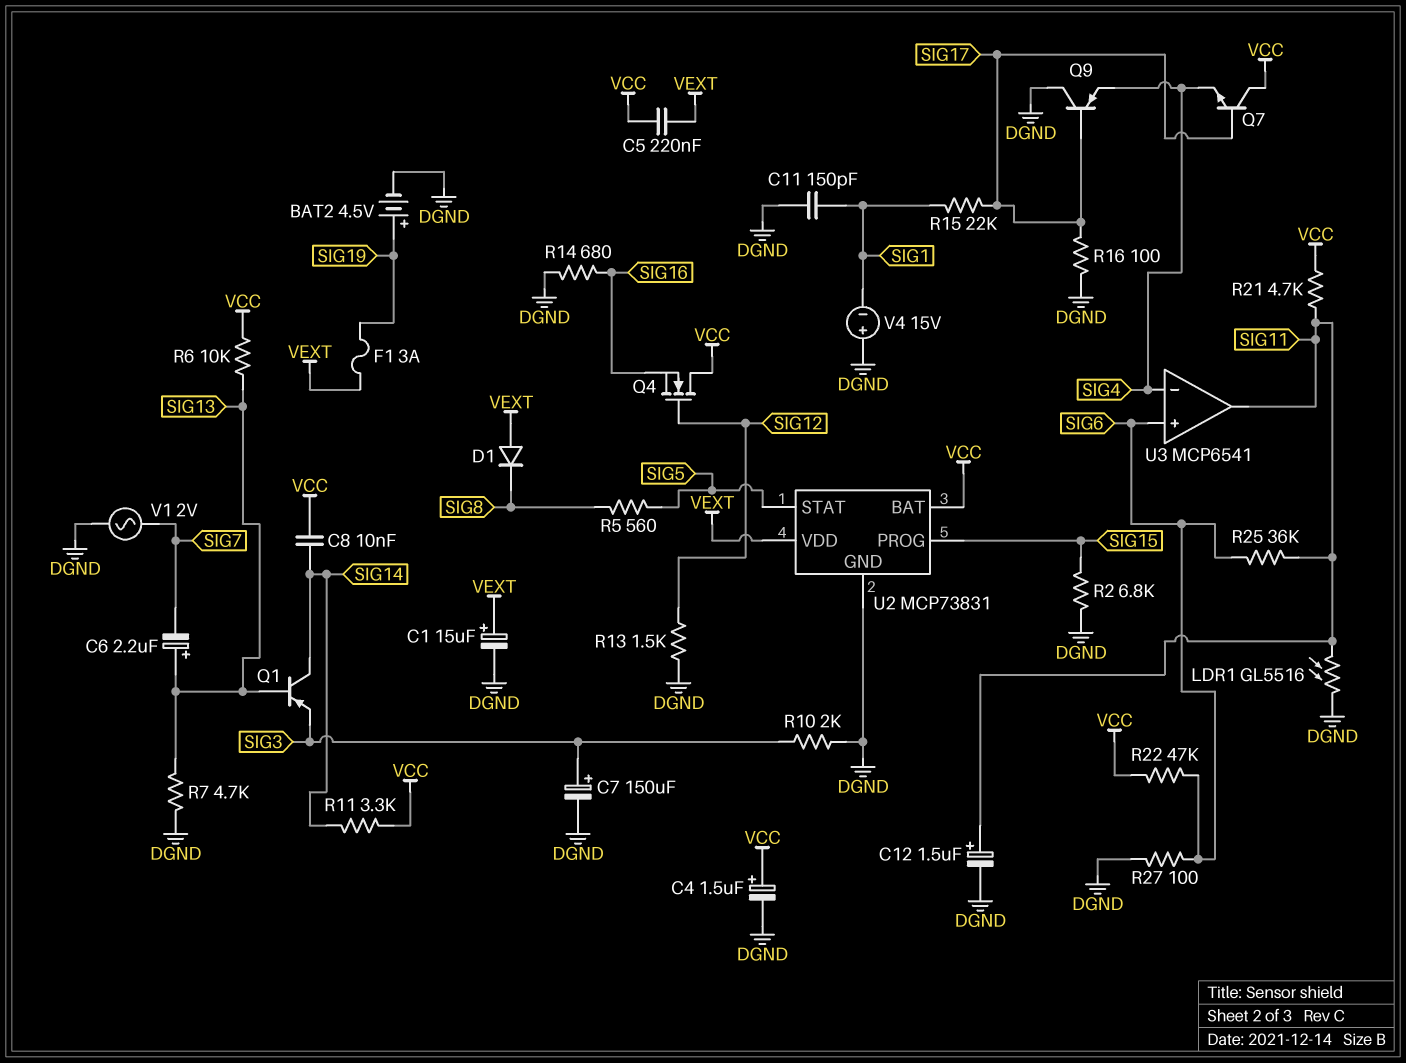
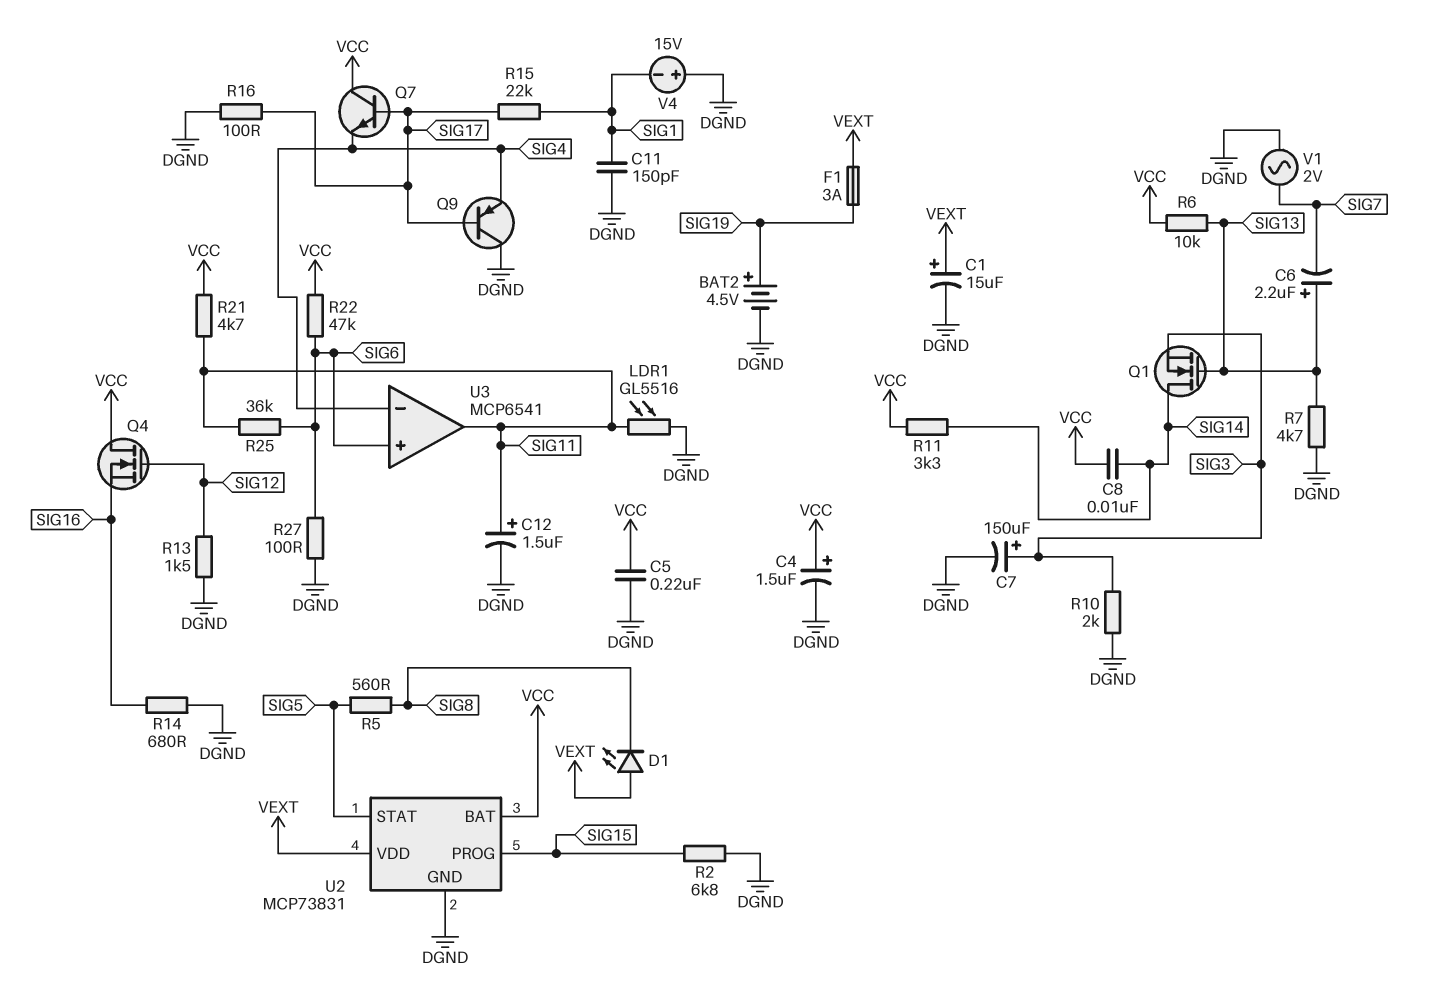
C5: 220nF (VCC, VEXT) -> 220nF (DGND, VCC)
D1: diode (A VEXT, K SIG8) -> LED (A VEXT, K SIG8)
Q1: PNP (B SIG13, C SIG14, E SIG3) -> NMOS (G SIG13, D SIG14, S SIG3)

